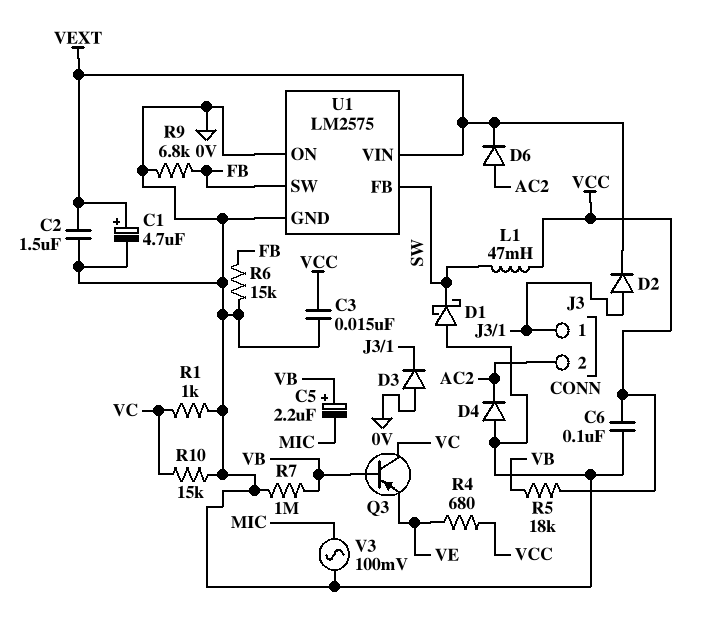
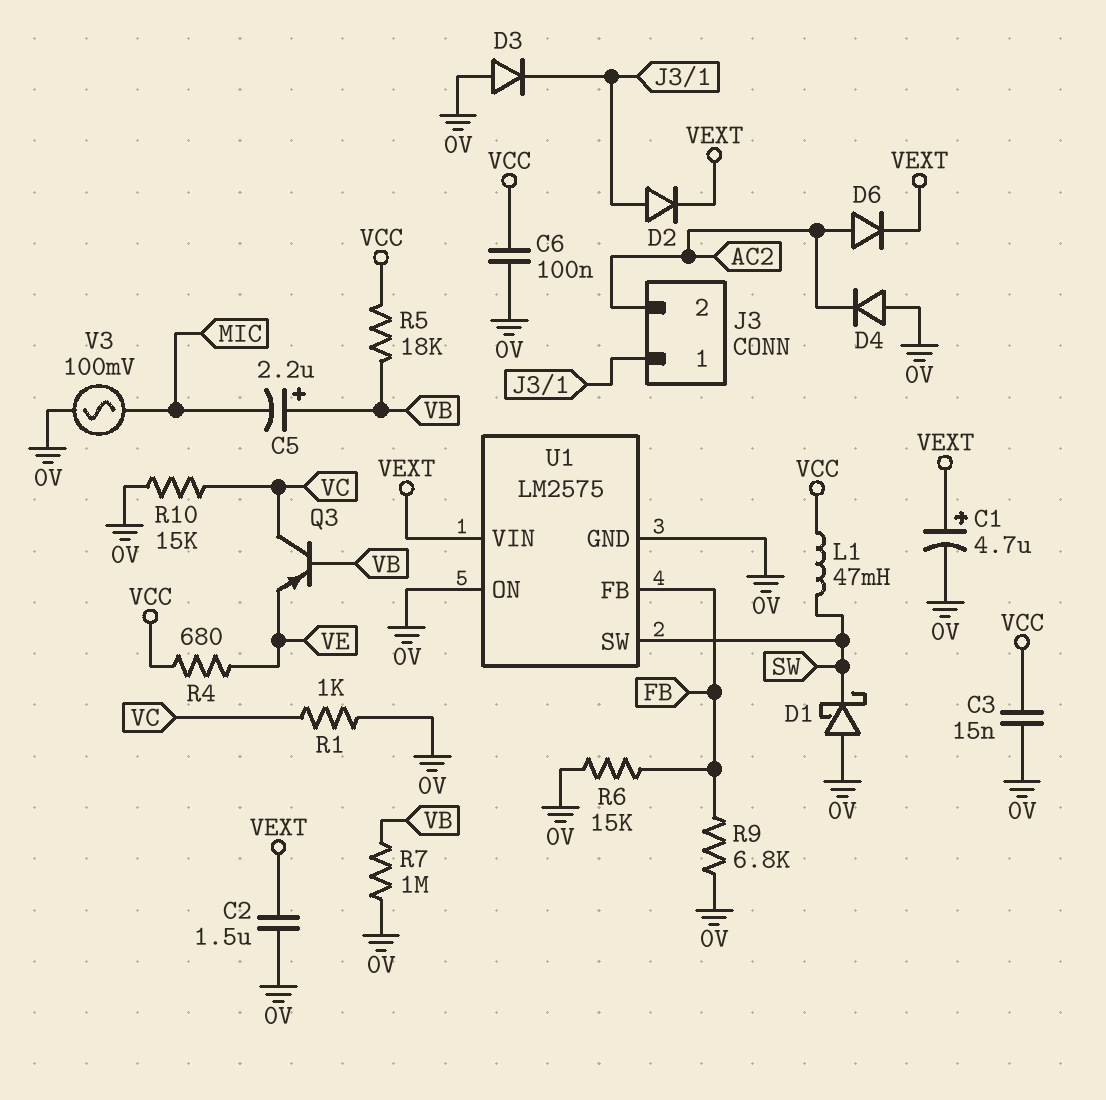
U1 pin FB: SW -> FB
U1 pin SW: FB -> SW

